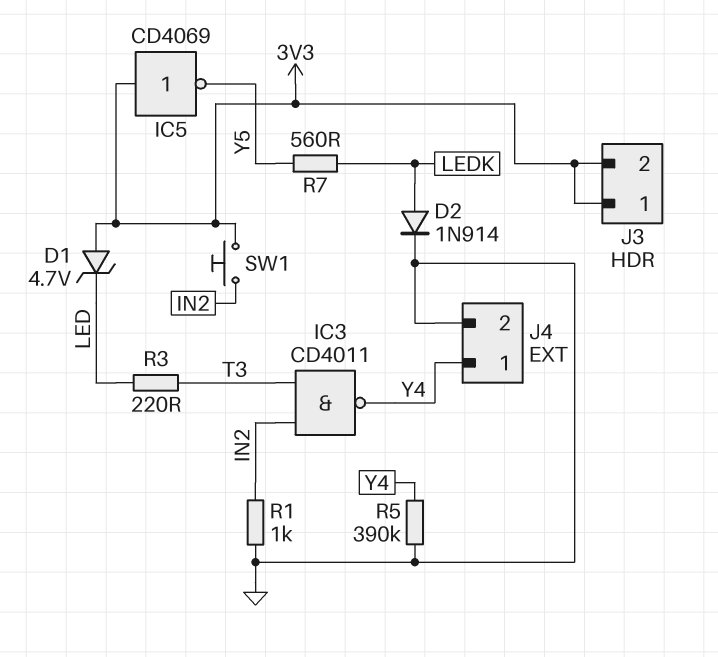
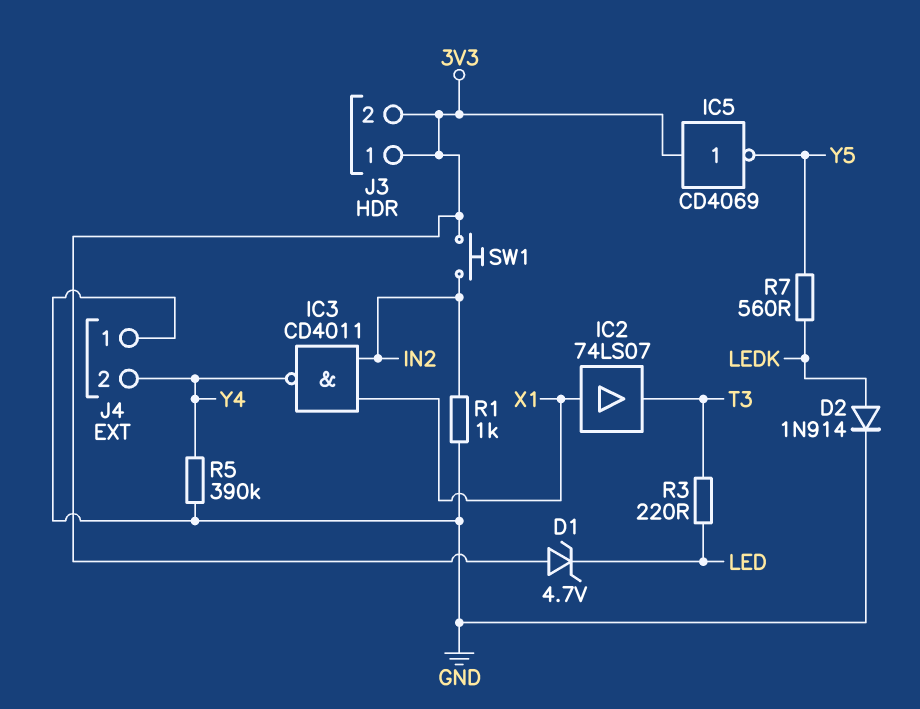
IC2: none -> buffer 74LS07 (in X1, out T3)
IC3: NAND CD4011 (in IN2, in T3, out Y4) -> NAND CD4011 (in IN2, in X1, out Y4)
J4 pin 1: Y4 -> GND
J4 pin 2: GND -> Y4

